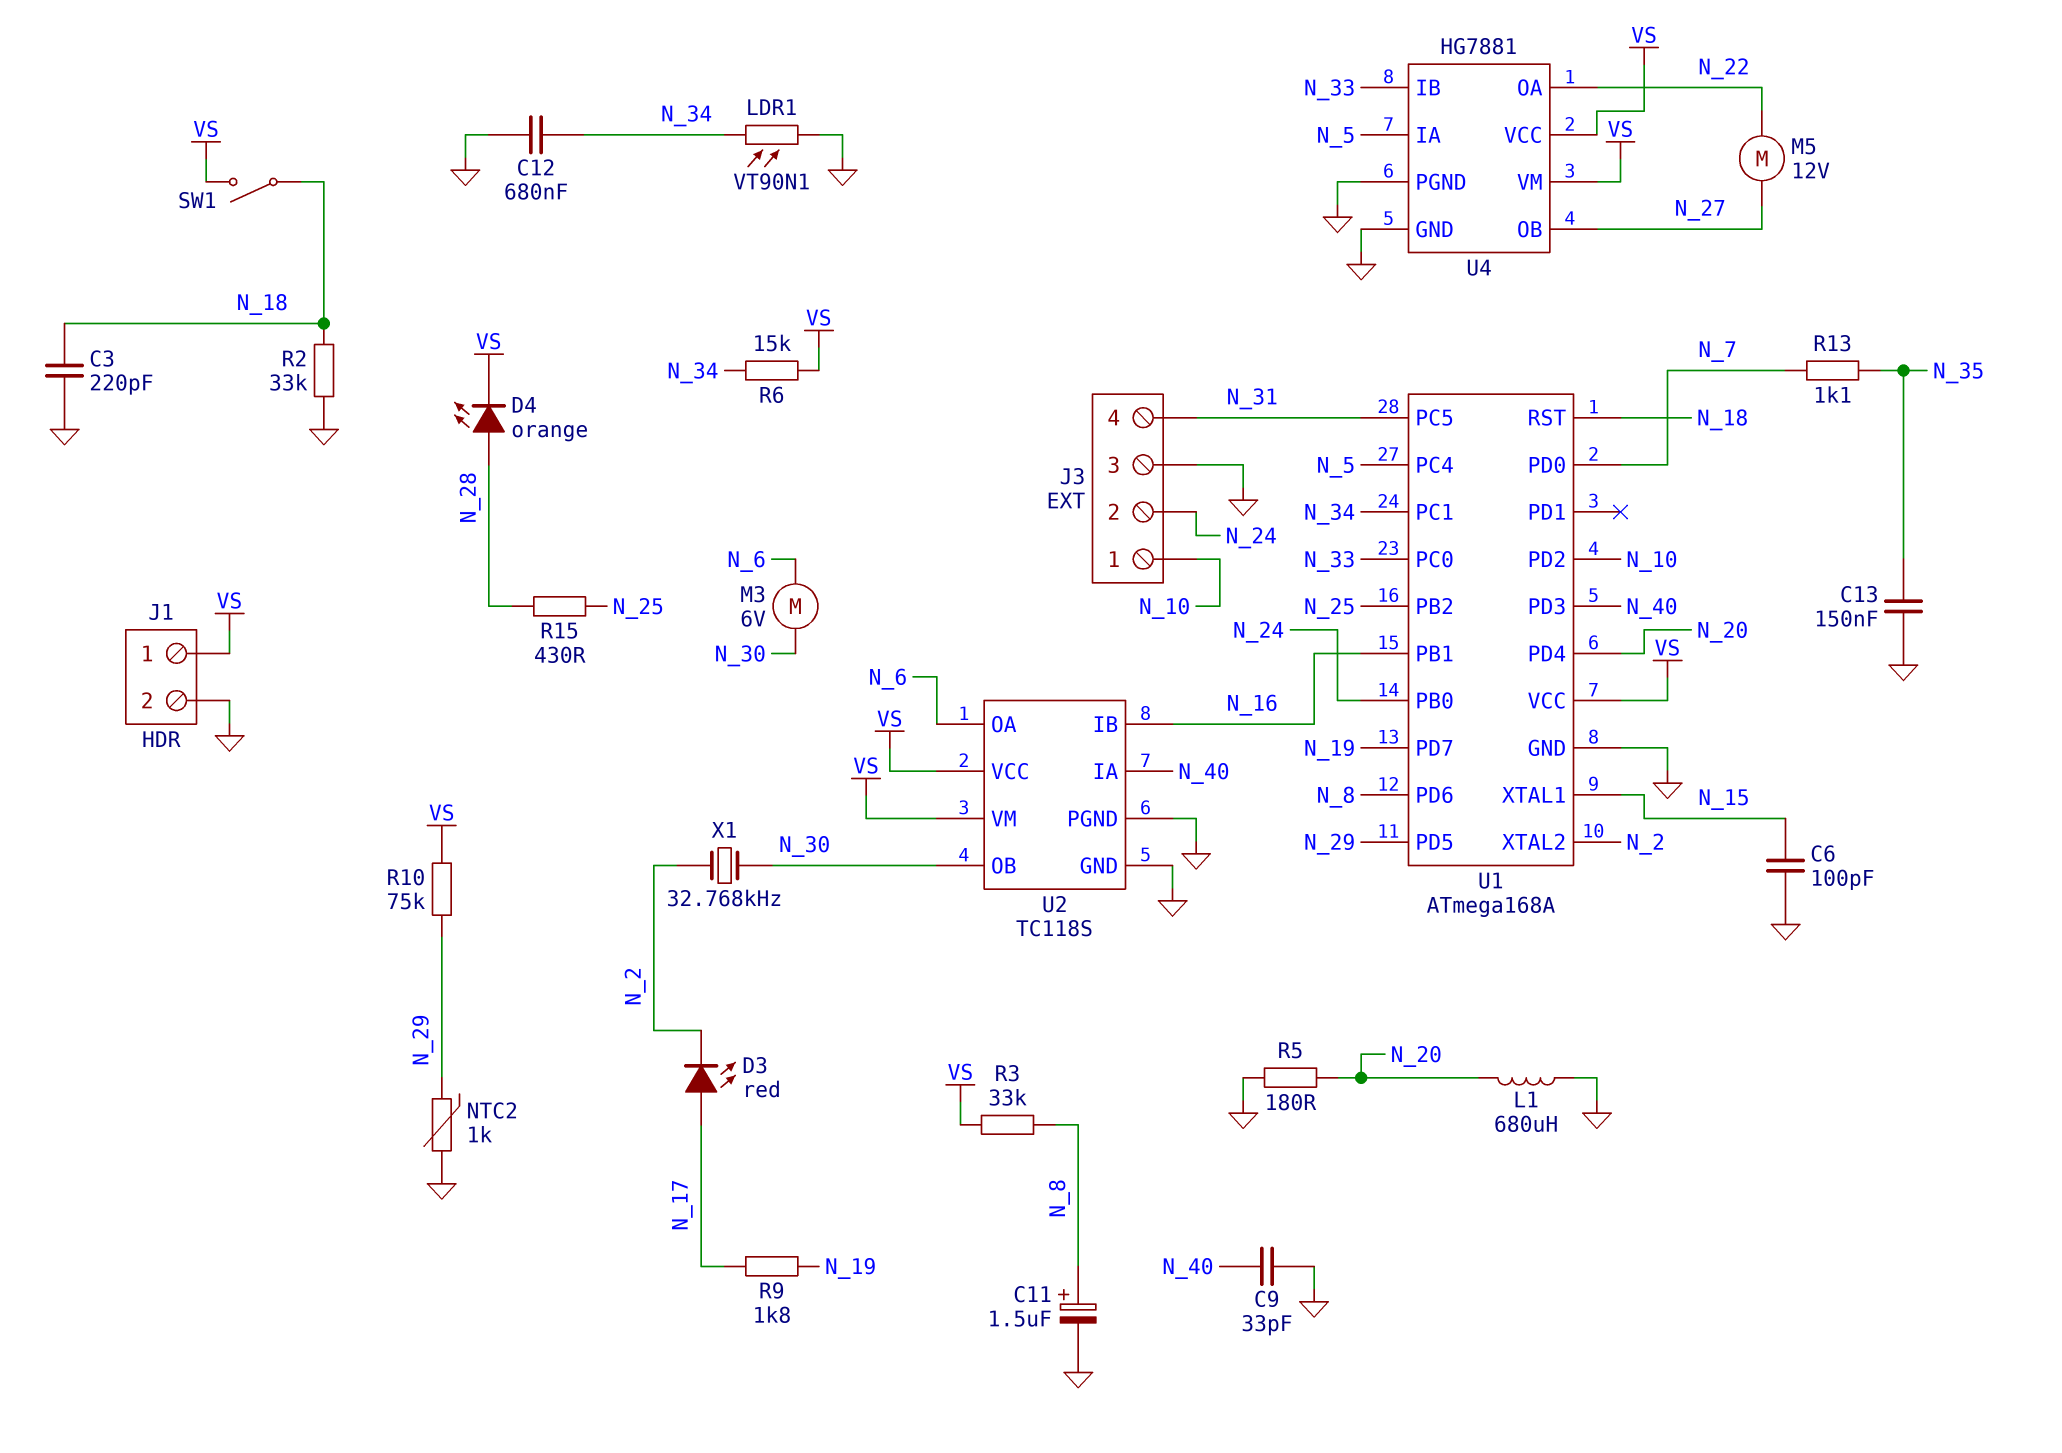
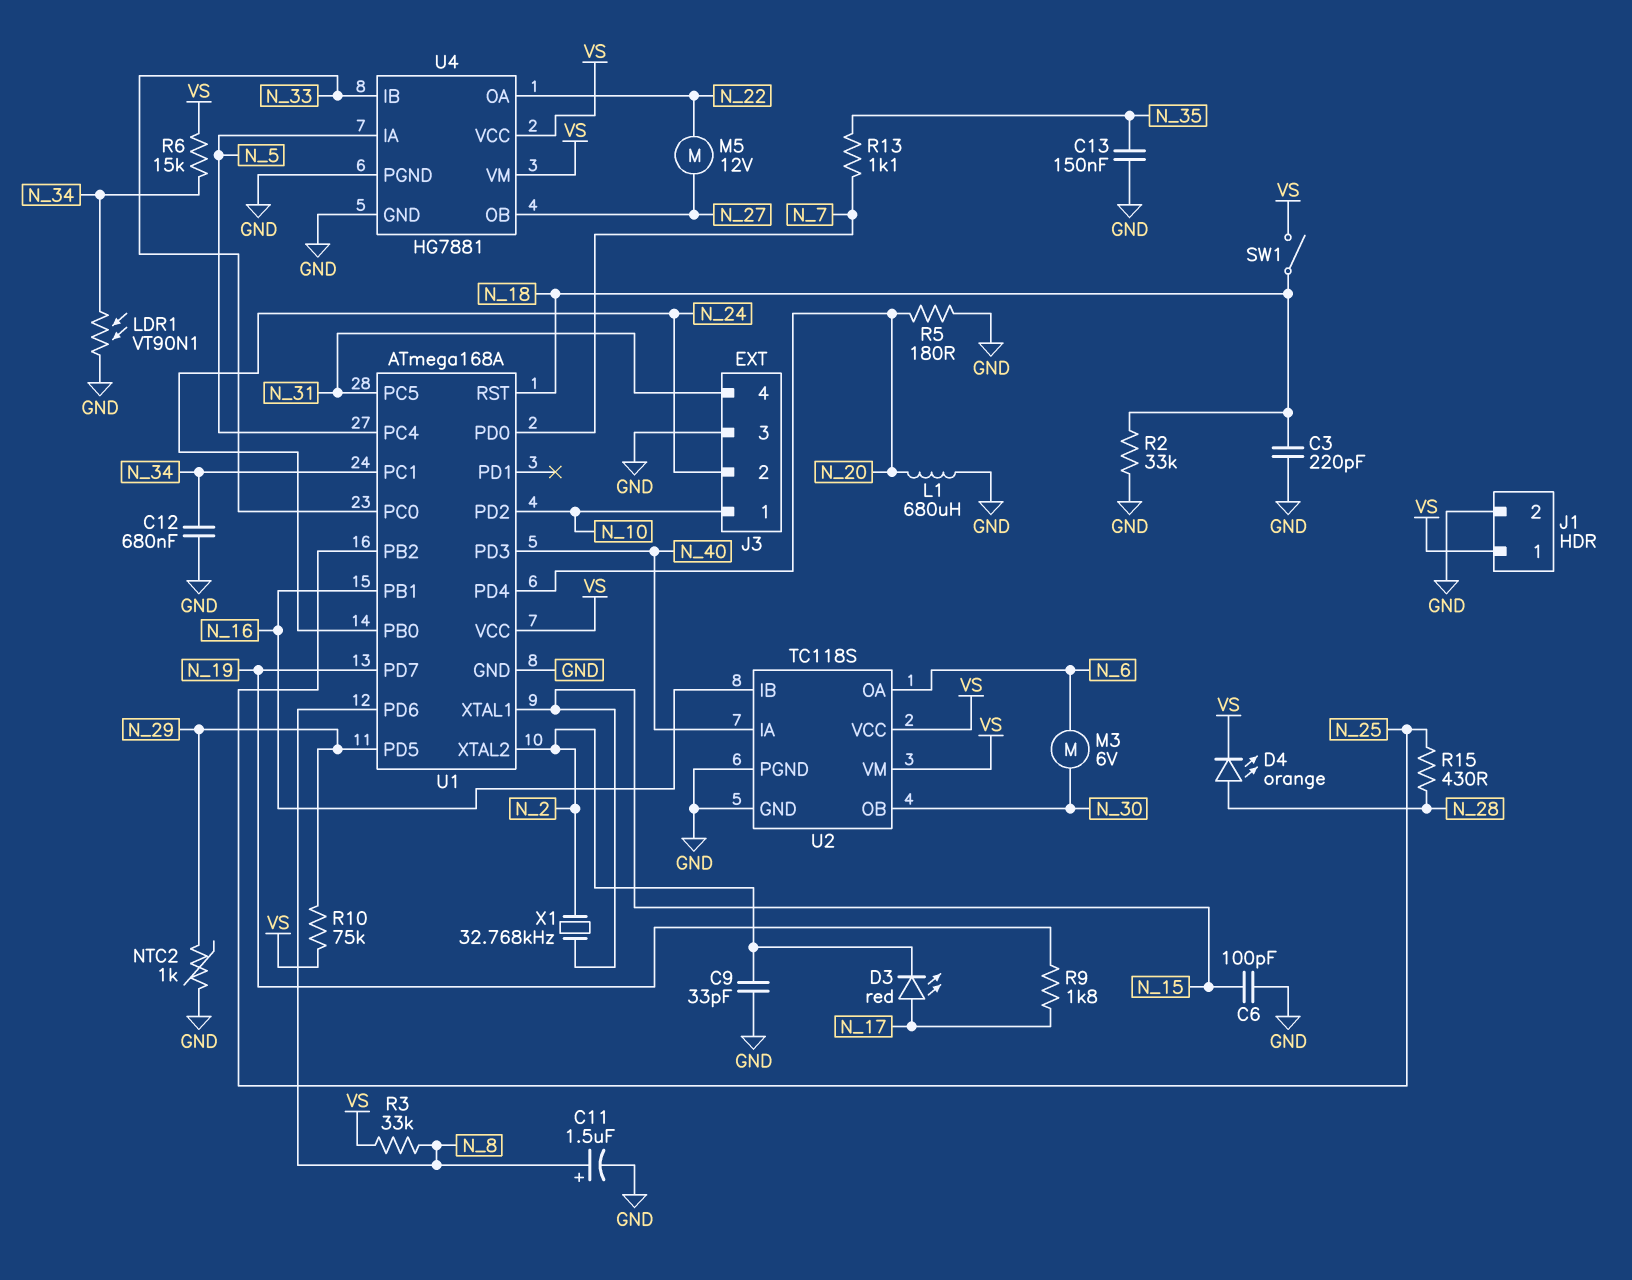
C9: 33pF (GND, N_40) -> 33pF (GND, N_2)
X1: 32.768kHz (N_2, N_30) -> 32.768kHz (N_2, N_15)

